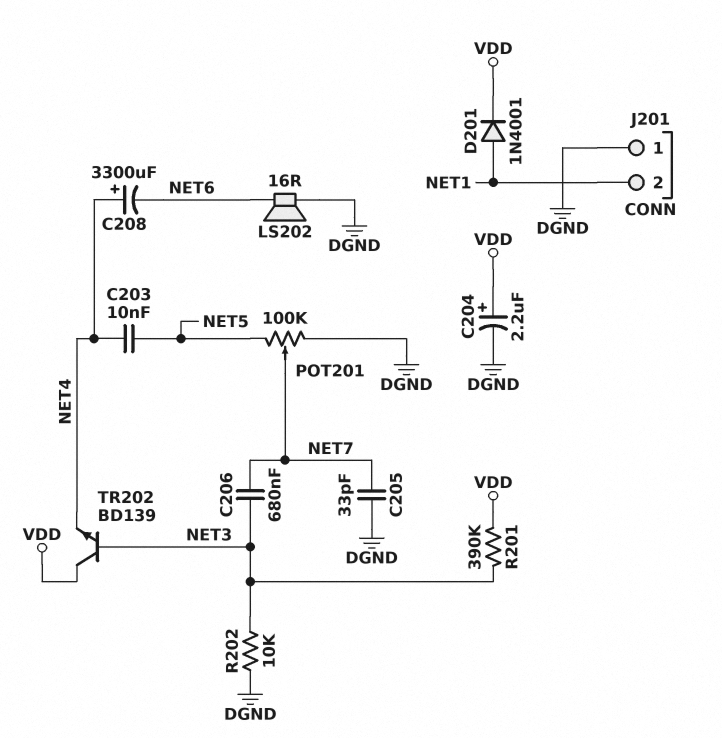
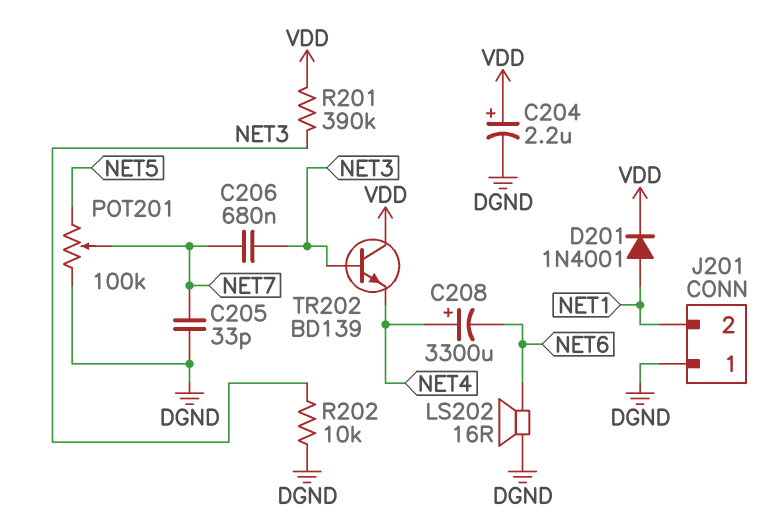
C203: 10nF (NET4, NET5) -> none

